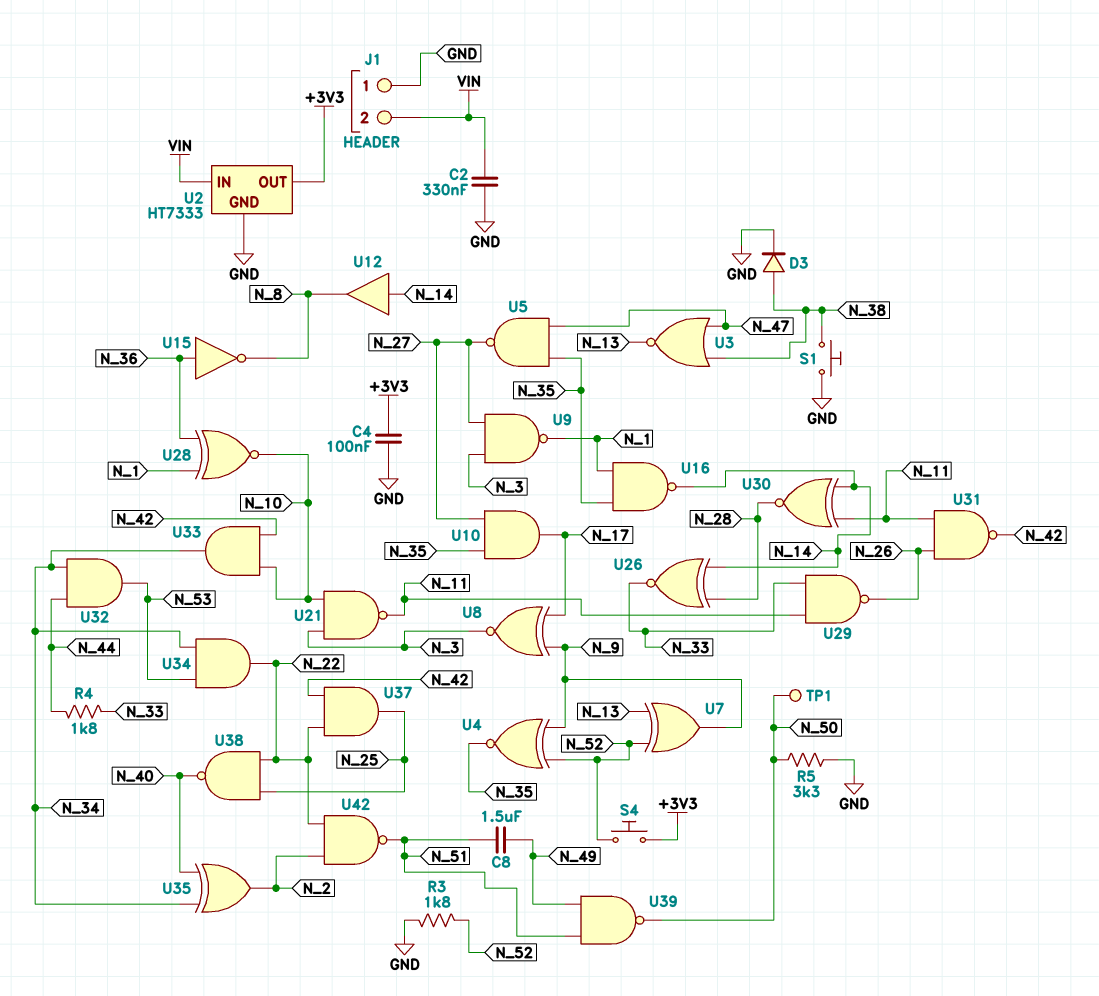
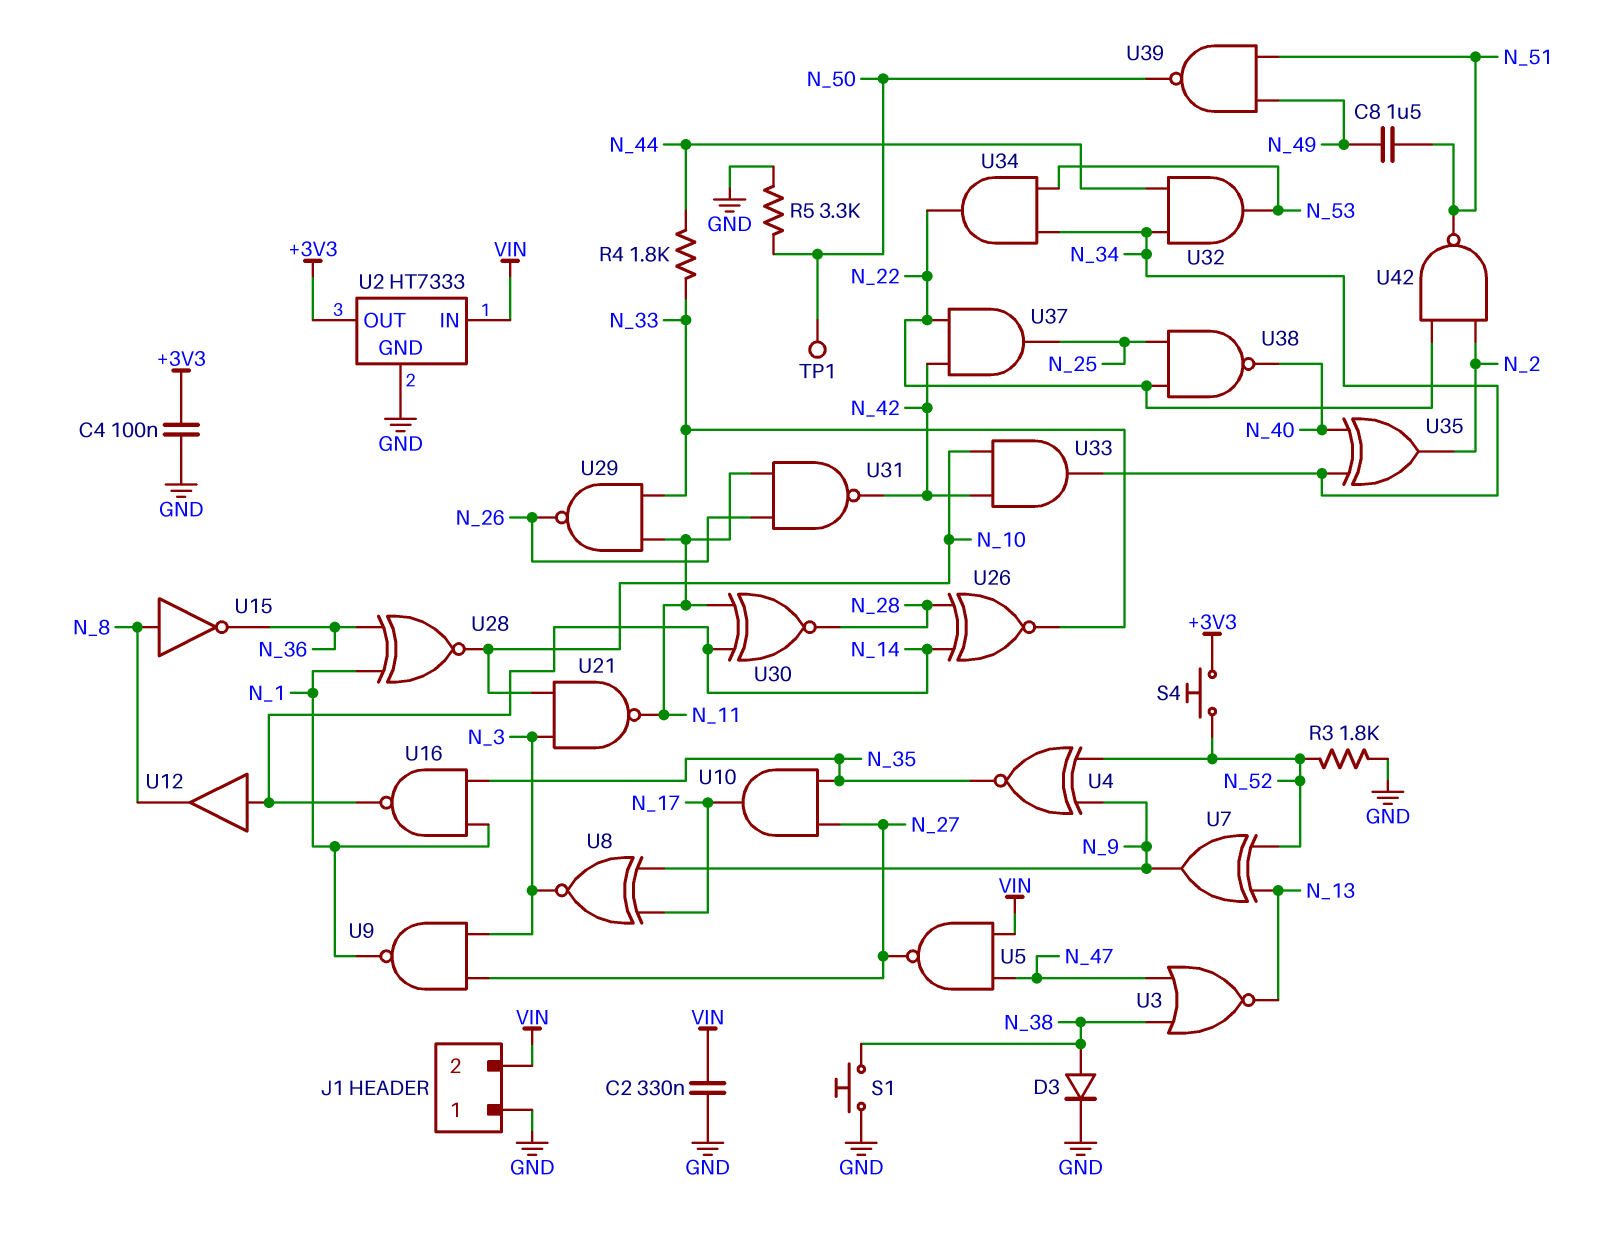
U5: NAND (in N_35, in N_47, out N_27) -> NAND (in N_47, in VIN, out N_27)
U15: NOT (in N_36, out N_8) -> NOT (in N_8, out N_36)

